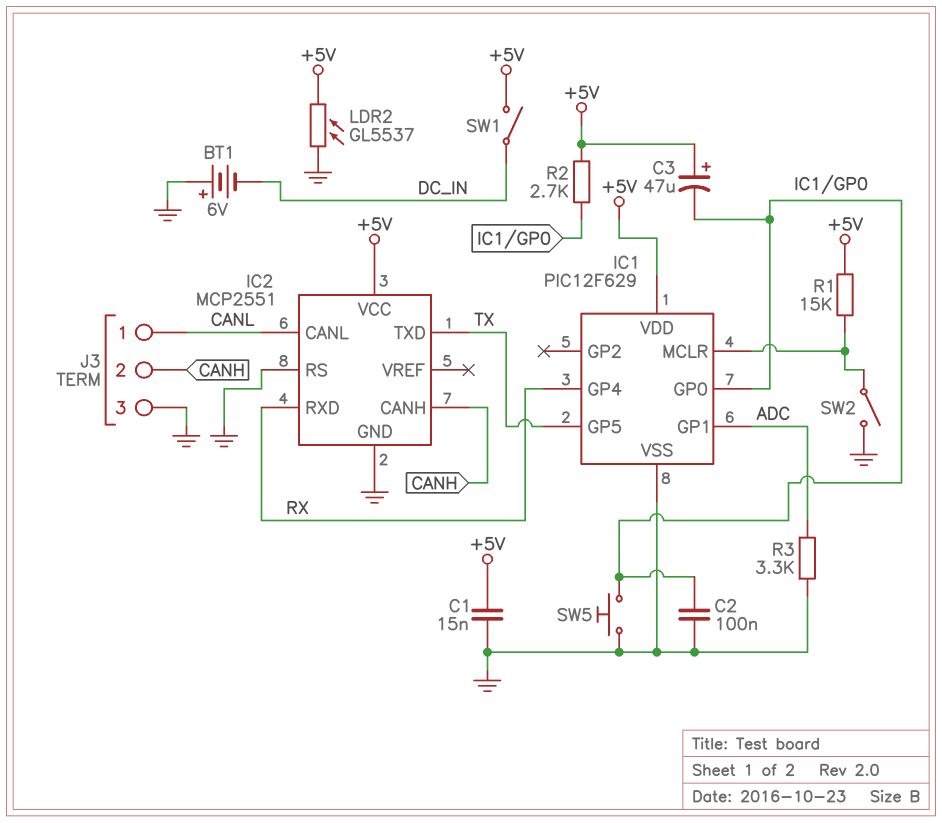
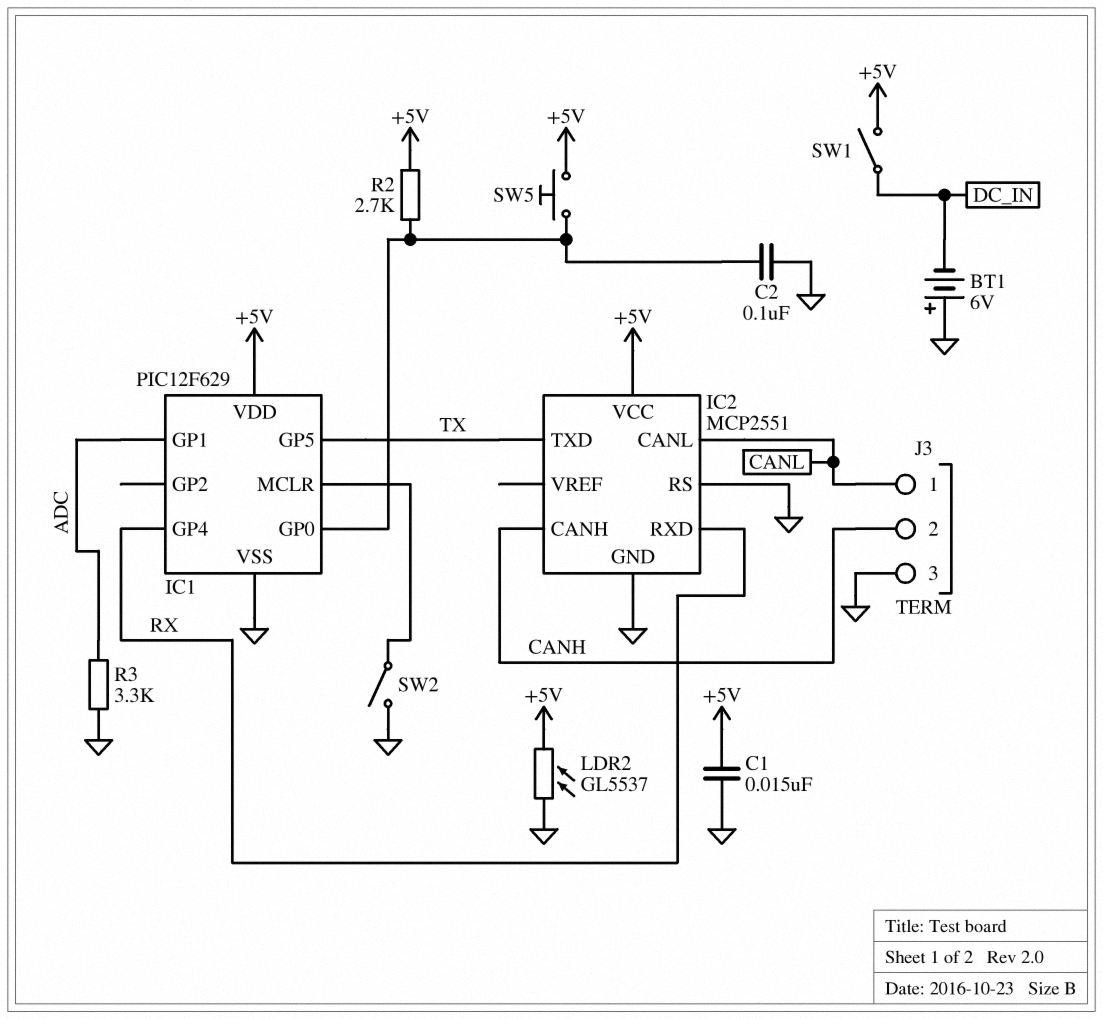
C3: 47uF (plus +5V, minus IC1/GP0) -> none
R1: 15k (+5V, IC1/MCLR) -> none
SW5: button (GND, IC1/GP0) -> button (+5V, IC1/GP0)

